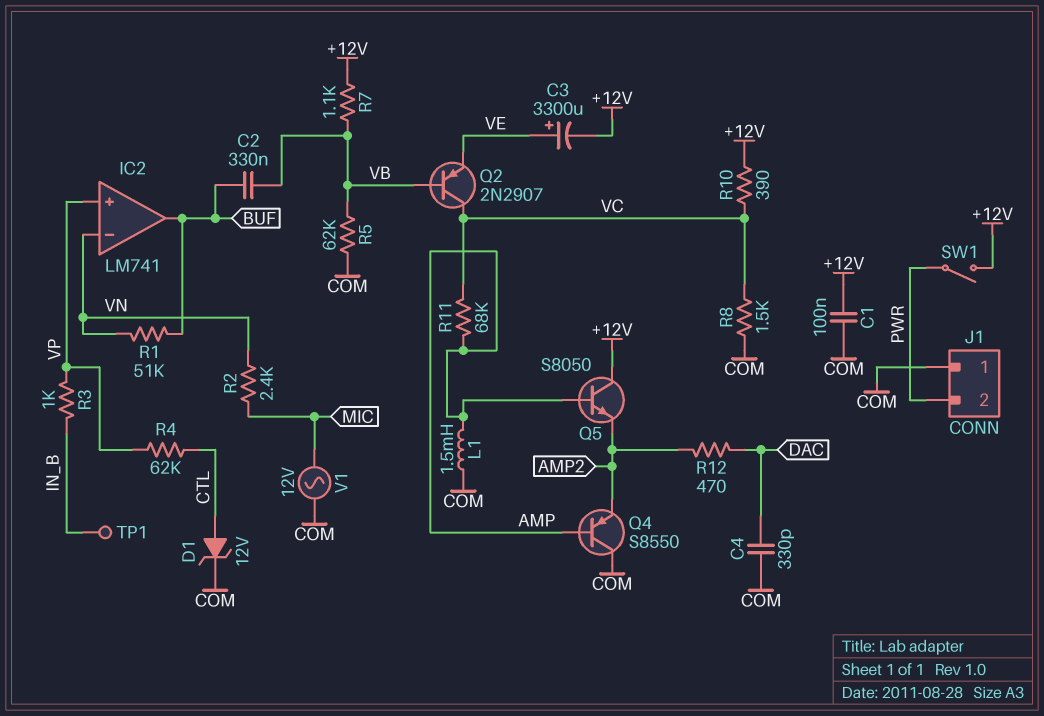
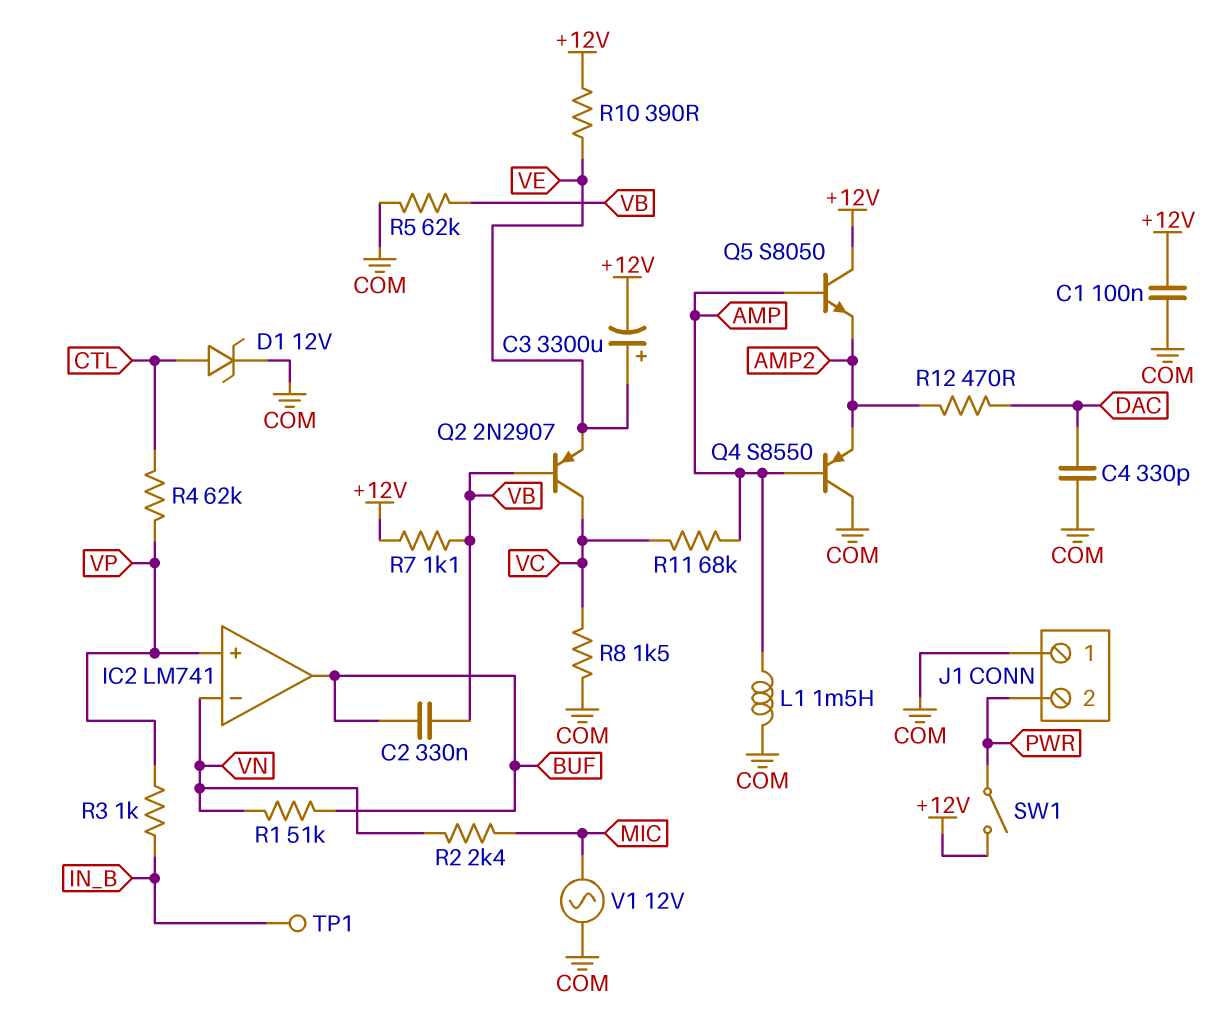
R10: 390 (+12V, VC) -> 390 (+12V, VE)

